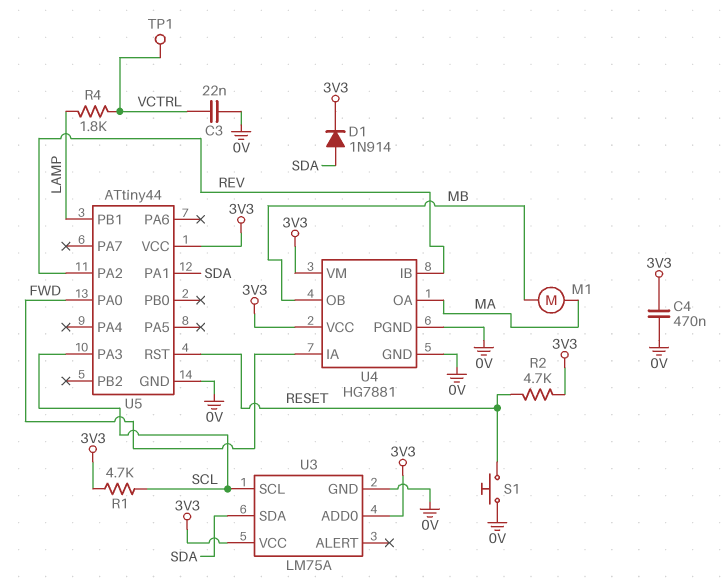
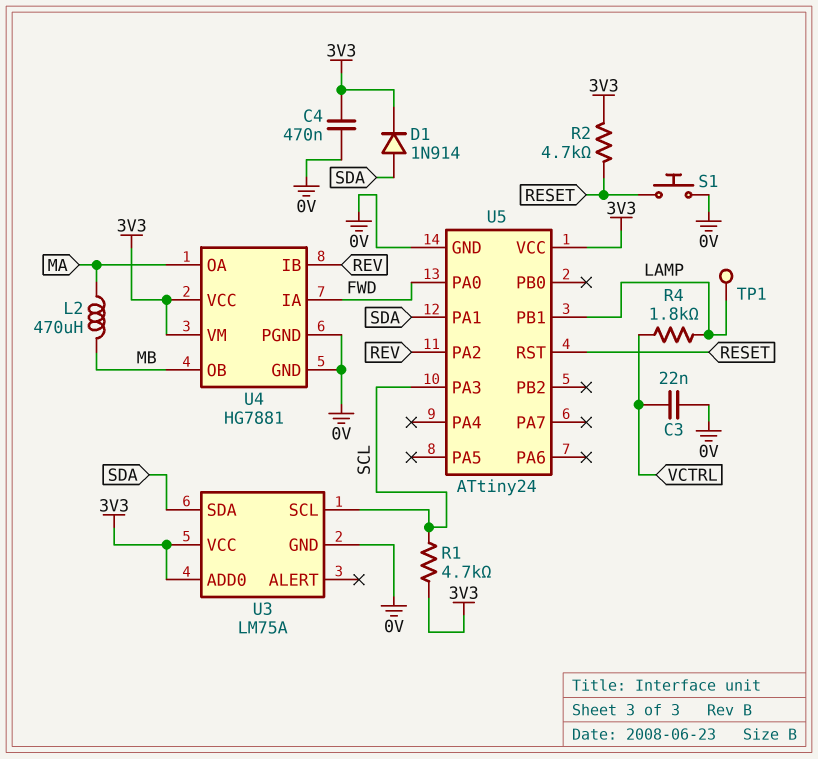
L2: none -> 470uH (MA, MB)
M1: motor (MA, MB) -> none
TP1: test point (VCTRL) -> test point (LAMP)
U5: ATtiny44 -> ATtiny24

